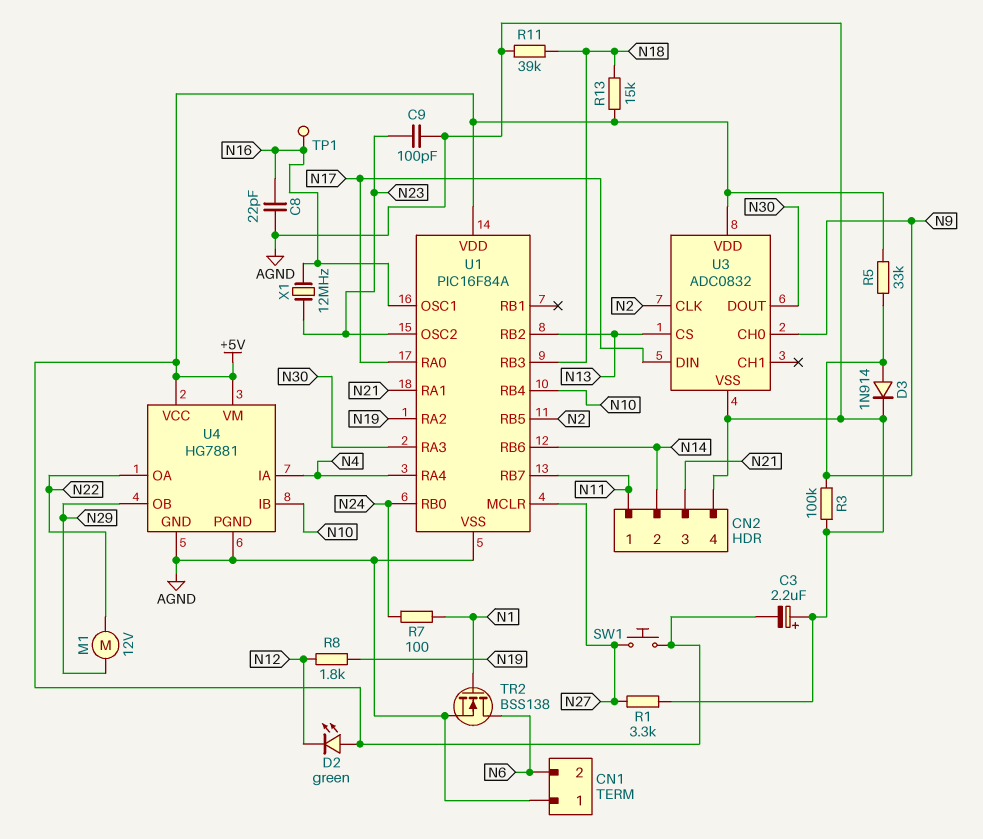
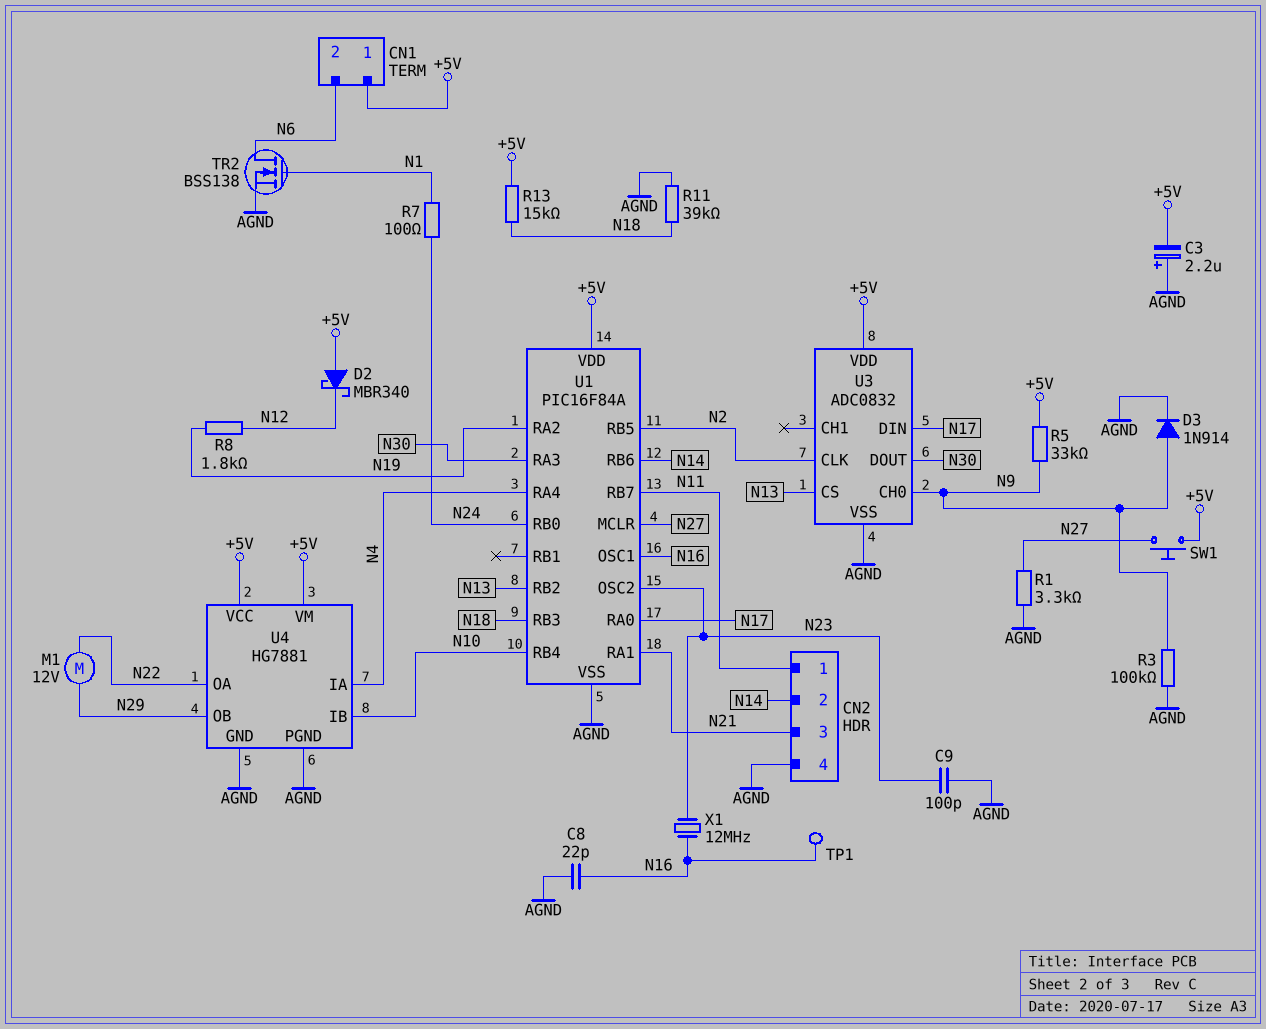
CN1 pin 1: AGND -> +5V
D2: LED green (A +5V, K N12) -> schottky MBR340 (A +5V, K N12)

